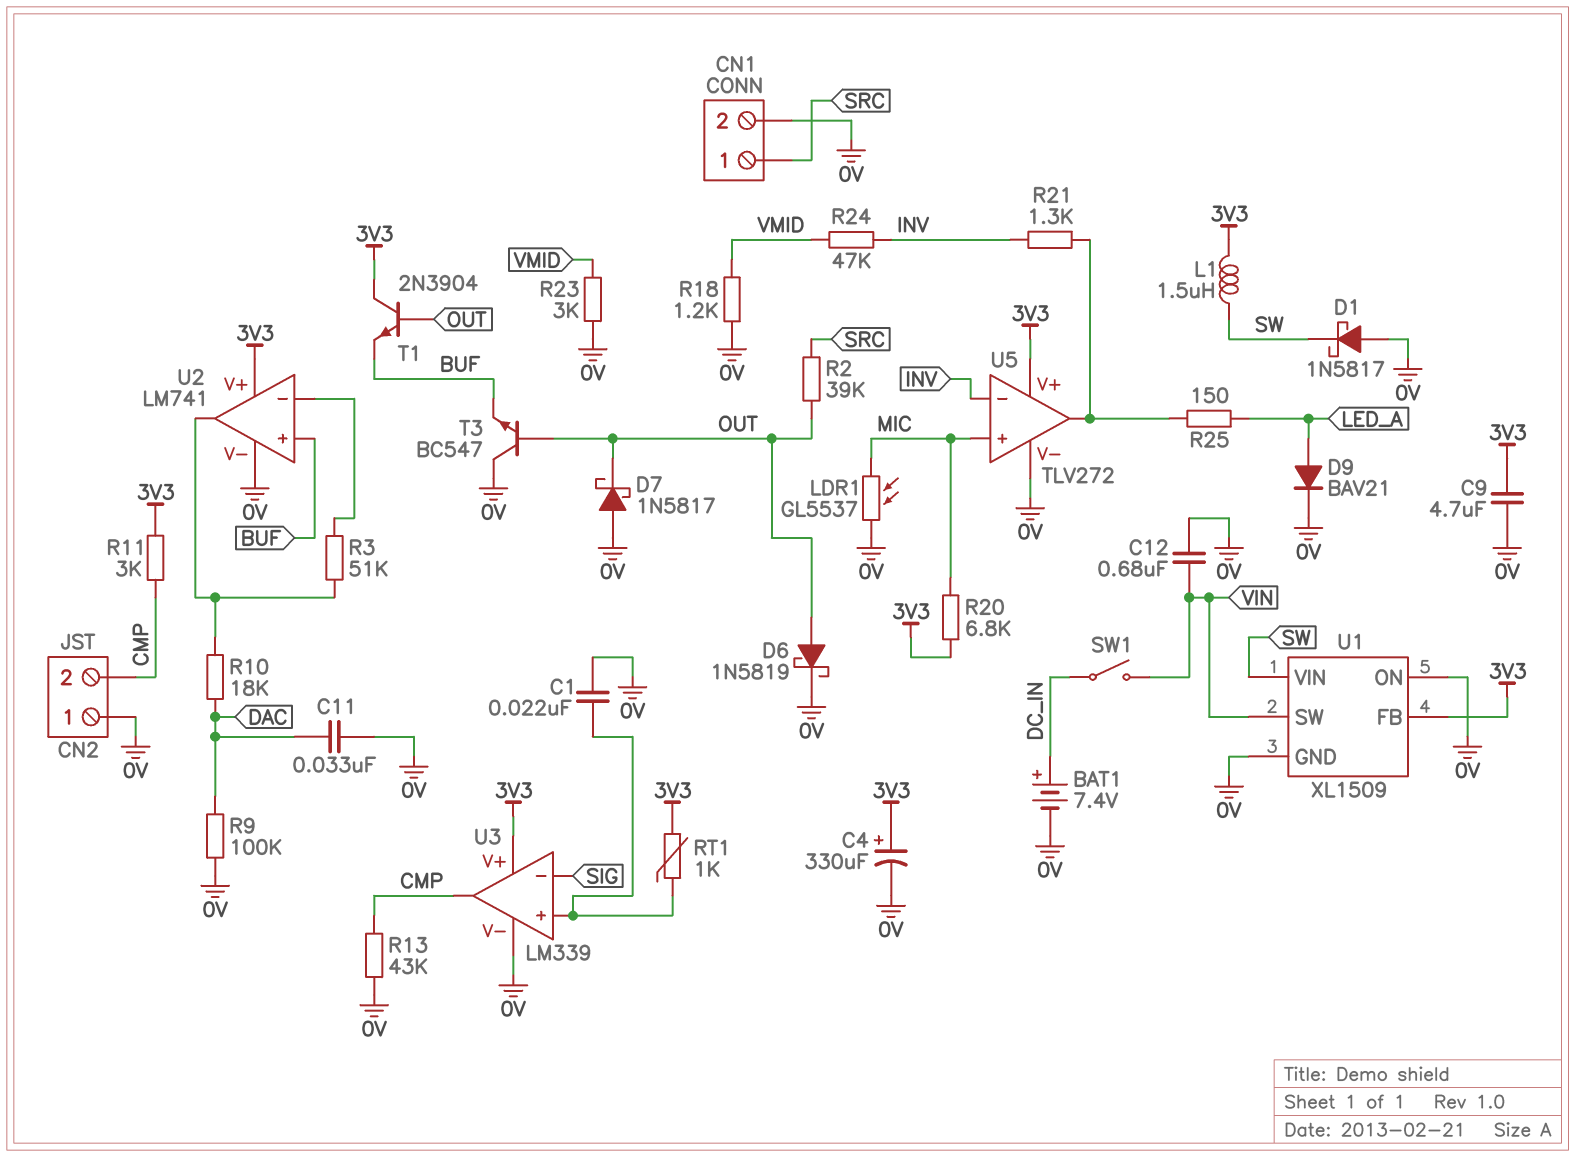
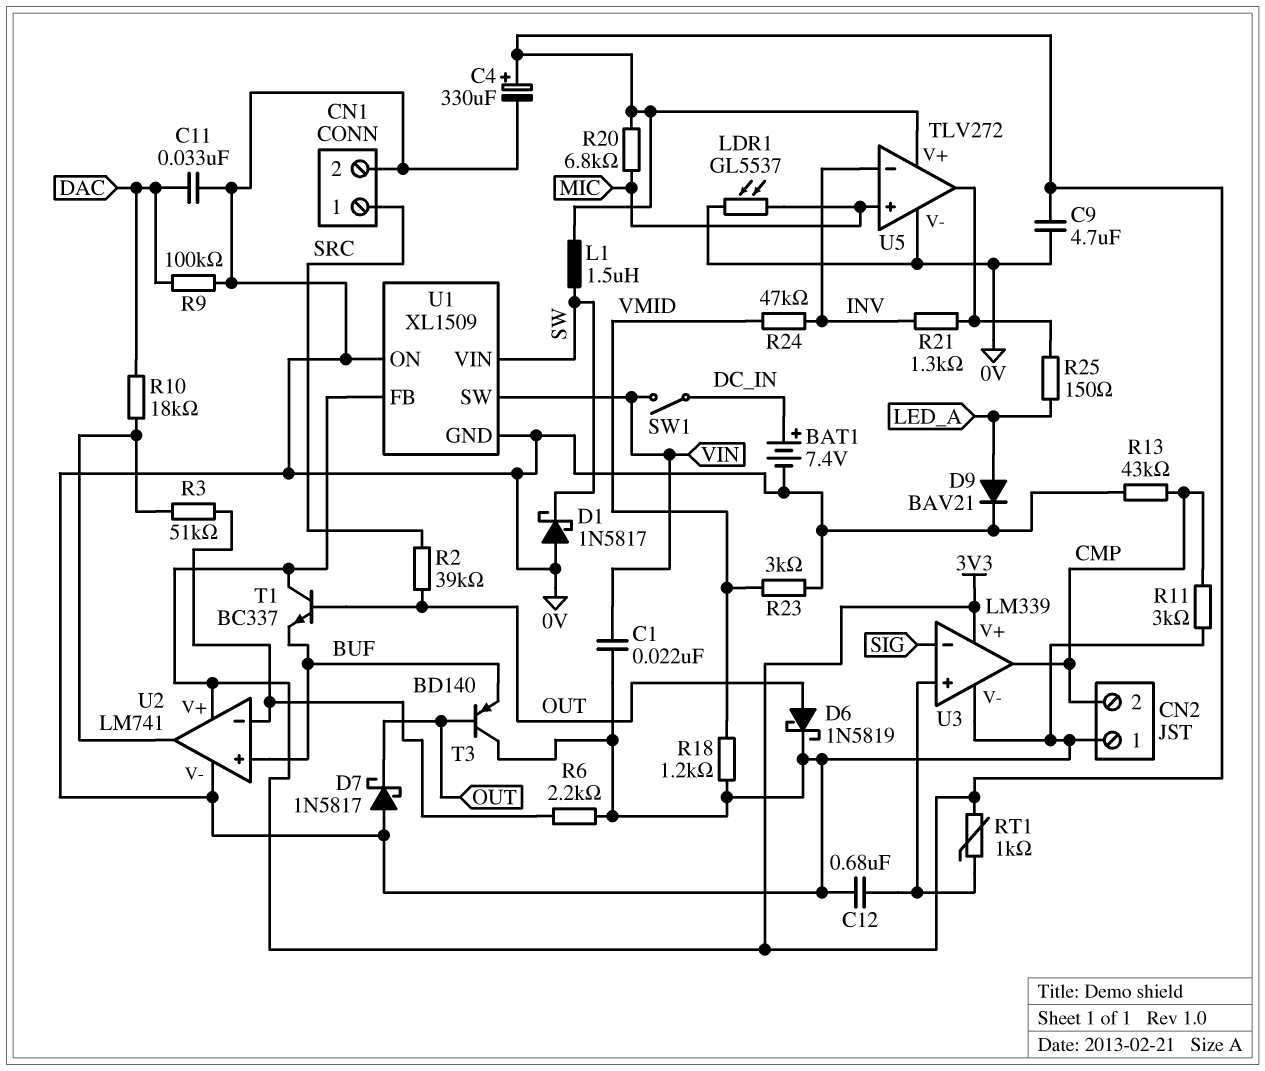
C1: 22nF (0V, U3/in+) -> 22nF (0V, VIN)
C12: 680nF (0V, VIN) -> 680nF (0V, U3/in+)
R6: none -> 2.2k (0V, U2/in-)
R11: 3k (3V3, CMP) -> 3k (0V, CMP)
T1: NPN 2N3904 (B OUT, C 3V3, E BUF) -> NPN BC337 (B OUT, C 3V3, E BUF)
T3: NPN BC547 (B OUT, C 0V, E BUF) -> PNP BD140 (B OUT, C 0V, E BUF)

